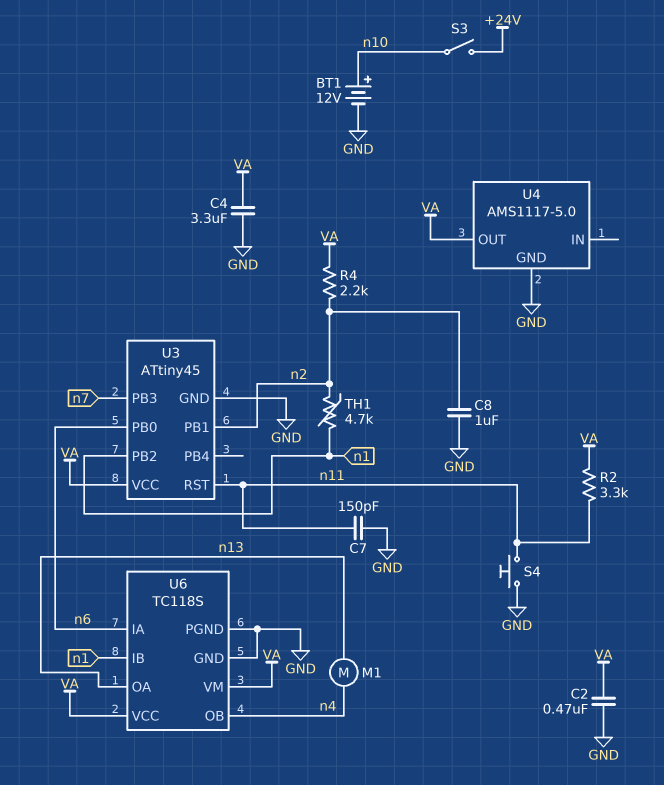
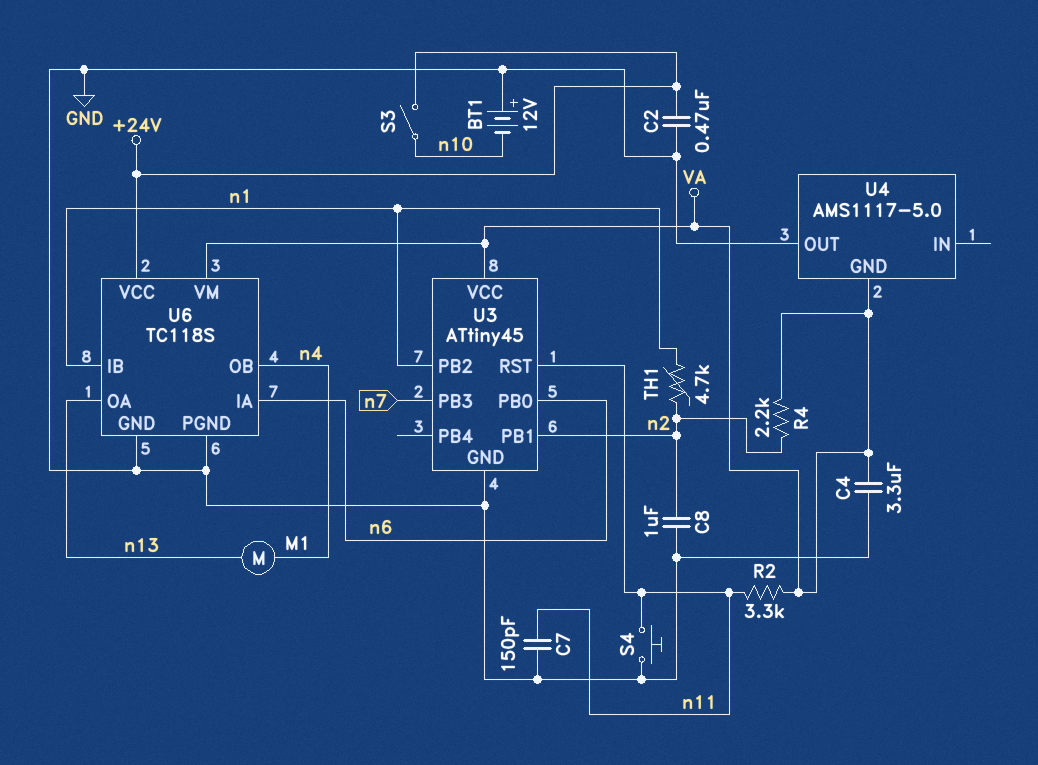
BT1: 12V (plus n10, minus GND) -> 12V (plus GND, minus n10)
C2: 470nF (GND, VA) -> 470nF (+24V, GND)
U4 pin GND: GND -> VA
U4 pin OUT: VA -> GND
U6 pin VCC: VA -> +24V

